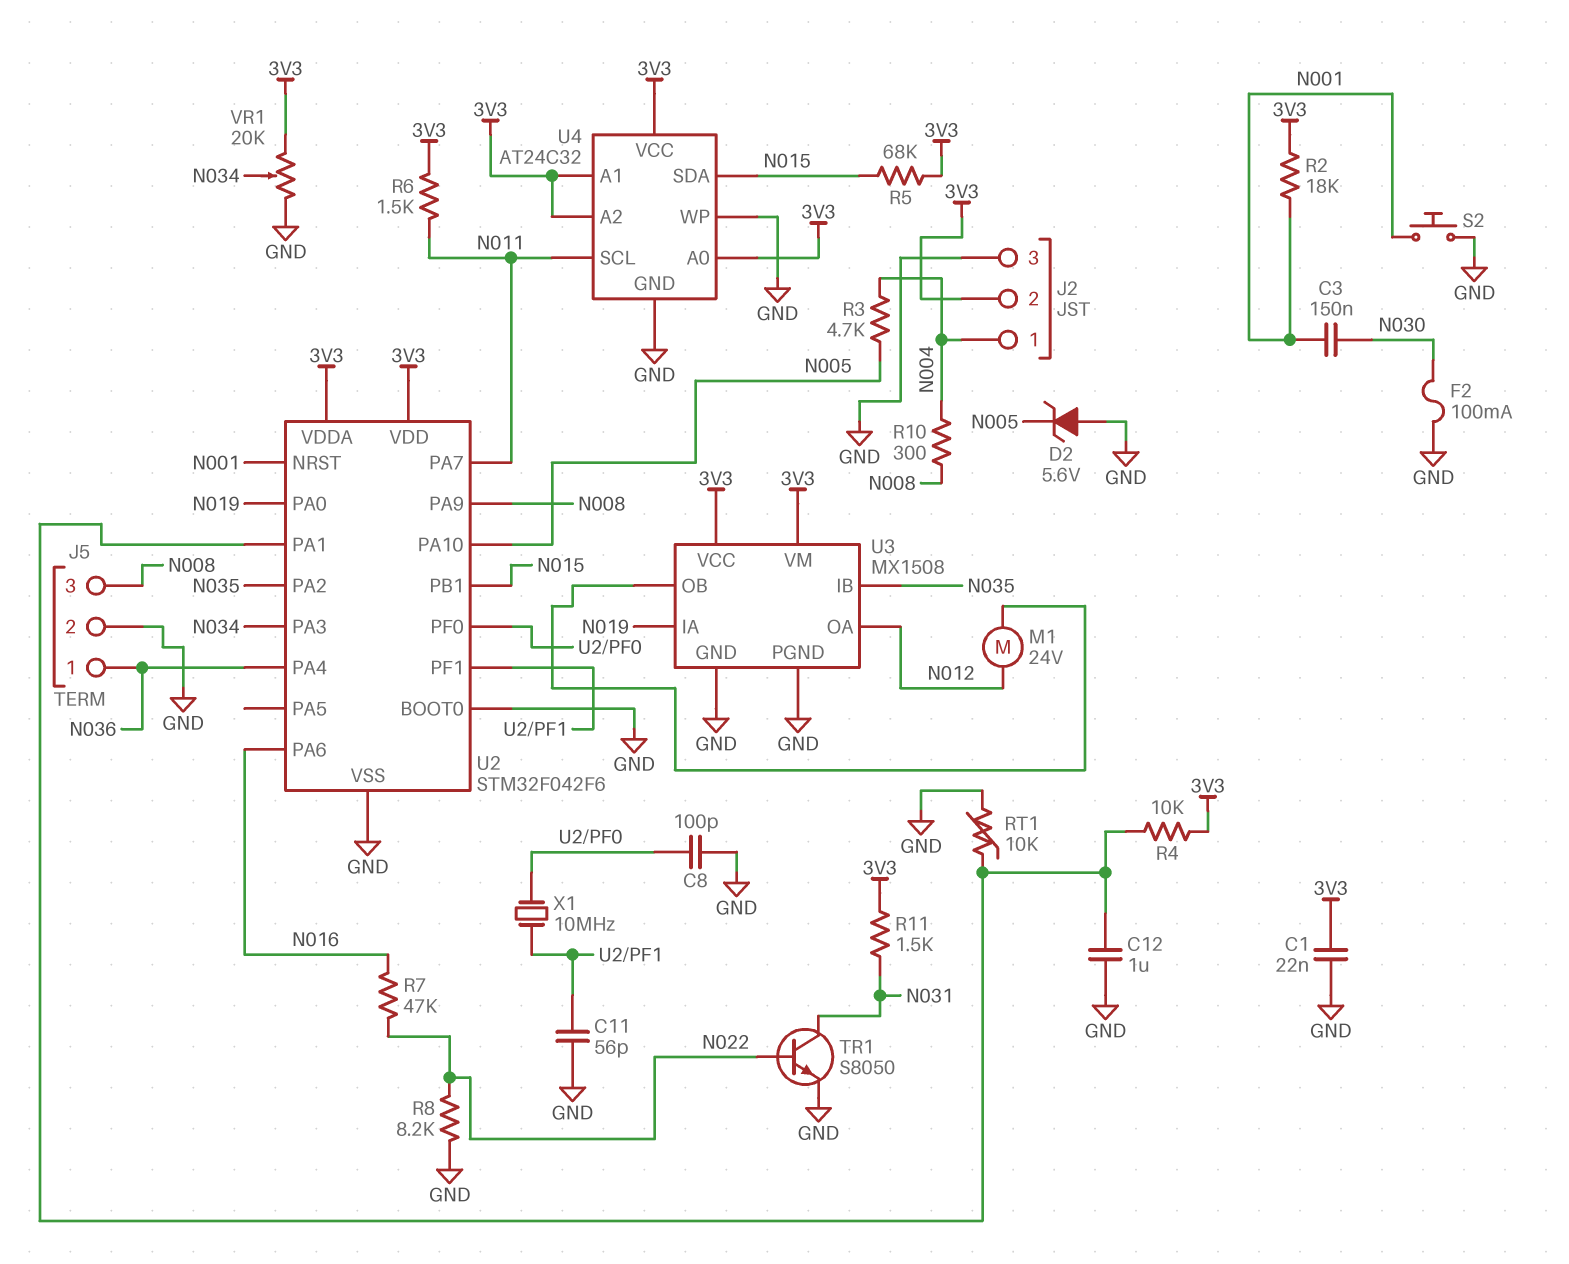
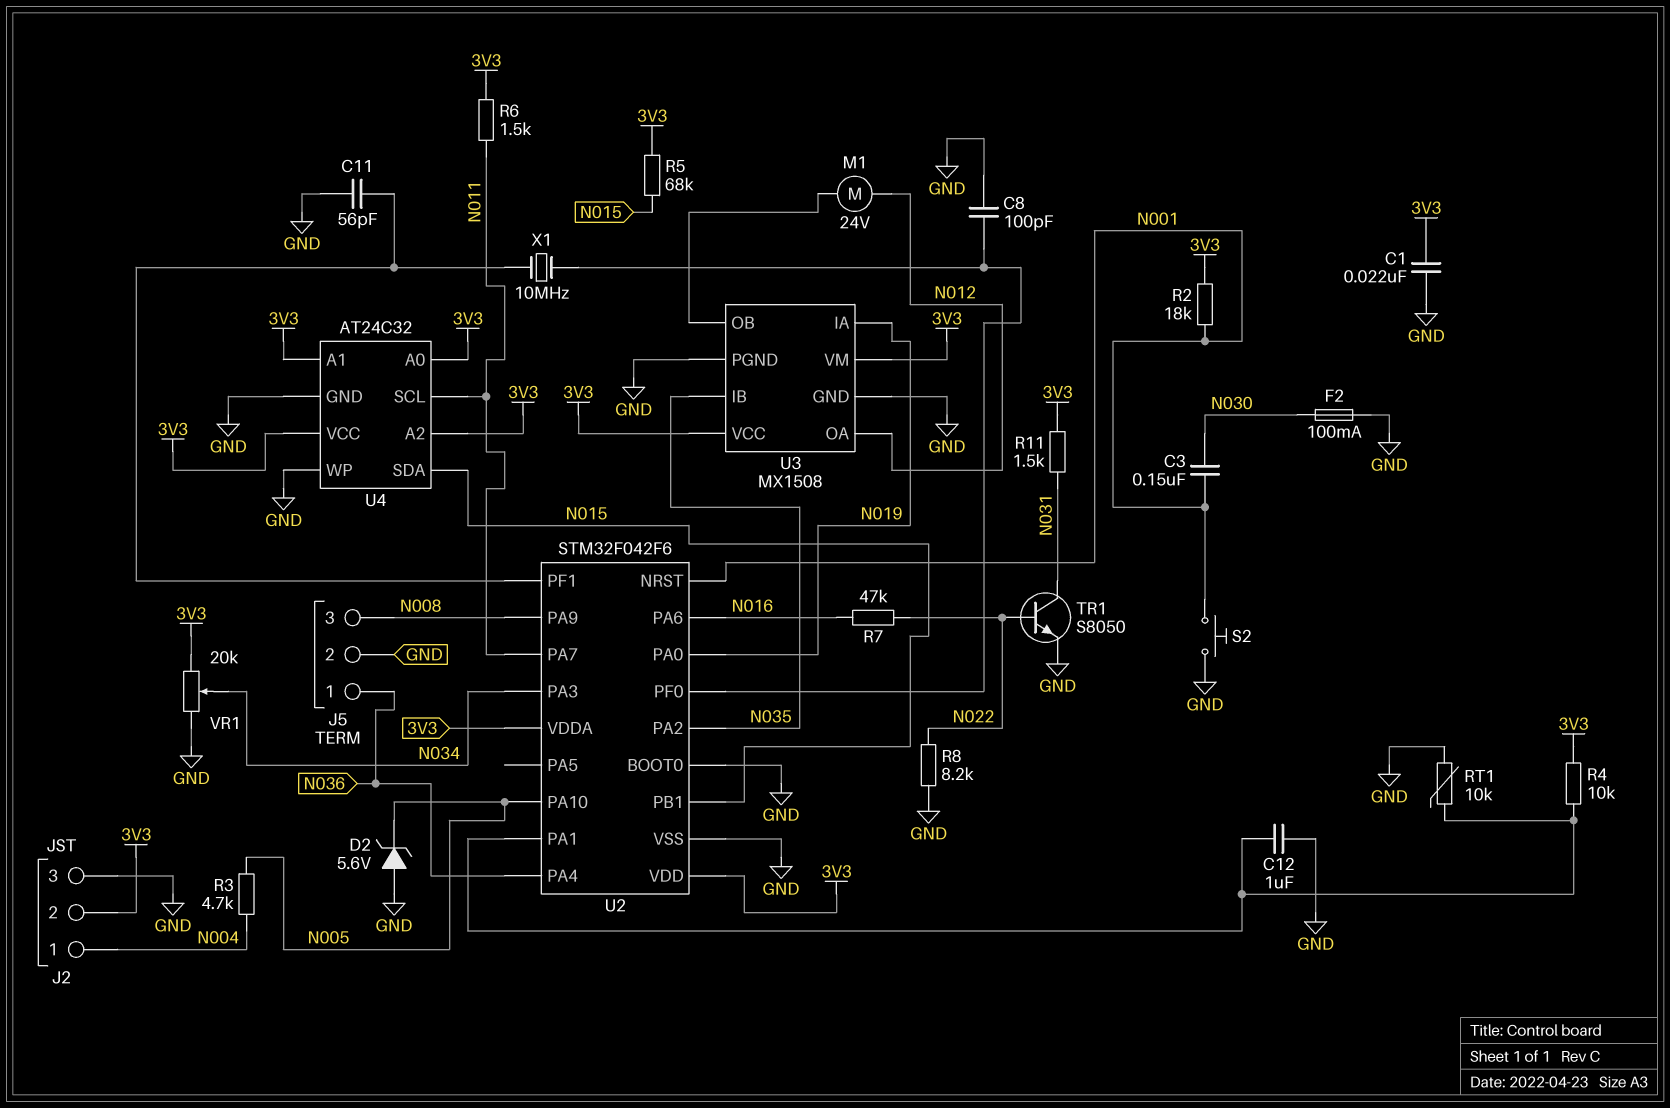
R10: 300 (N004, N008) -> none

